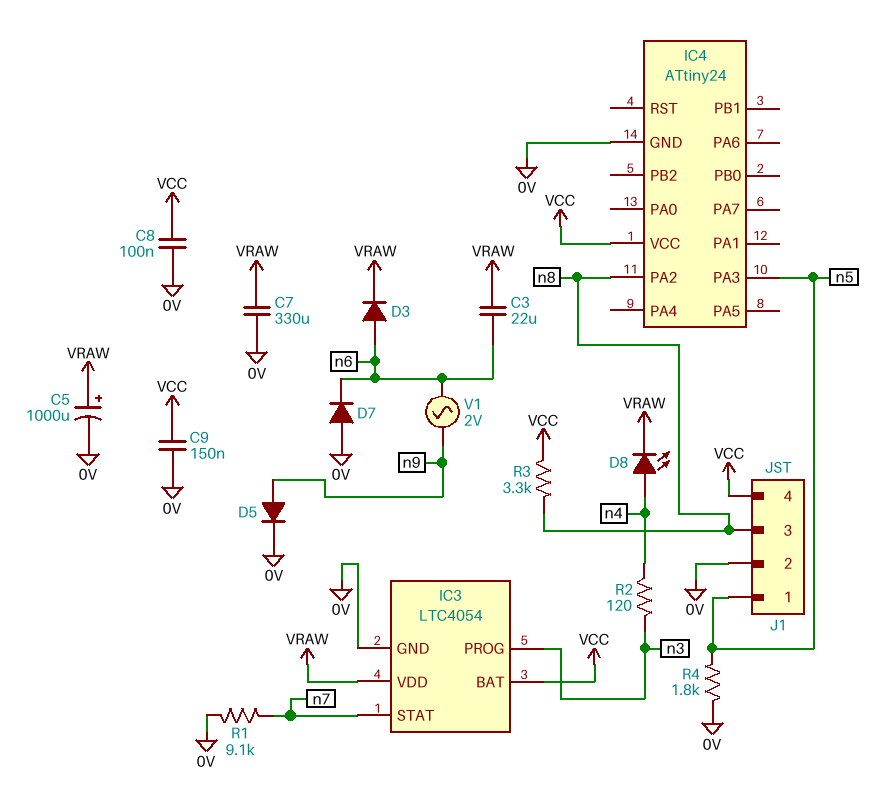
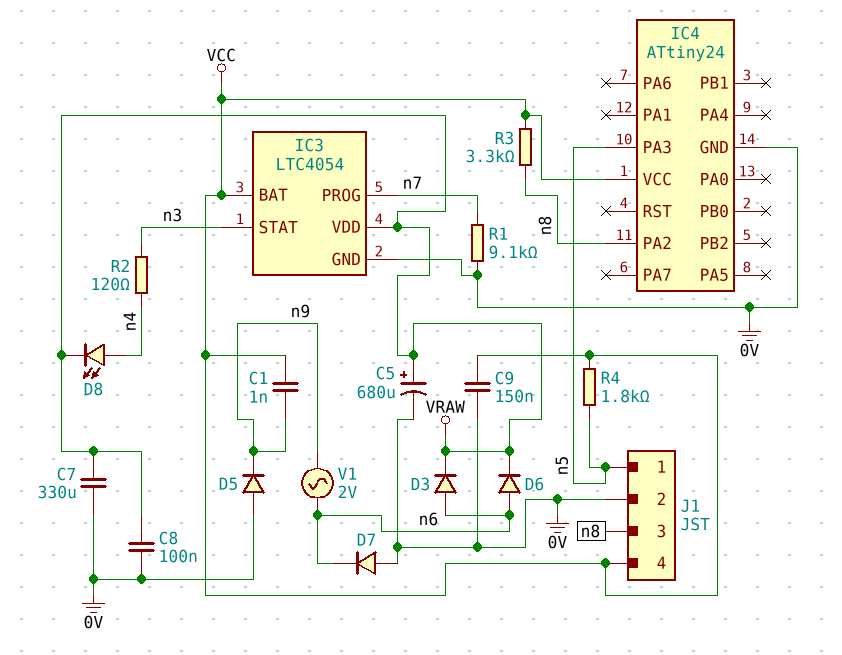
C1: none -> 1nF (VCC, n9)
C3: 22uF (VRAW, n6) -> none
C5: 1000uF (plus VRAW, minus 0V) -> 680uF (plus VRAW, minus 0V)
C8: 100nF (0V, VCC) -> 100nF (0V, VRAW)
D5: diode (A n9, K 0V) -> diode (A 0V, K n9)
D6: none -> diode (A n6, K VRAW)
IC3 pin PROG: n3 -> n7
IC3 pin STAT: n7 -> n3
R4: 1.8k (0V, n5) -> 1.8k (VCC, n5)

